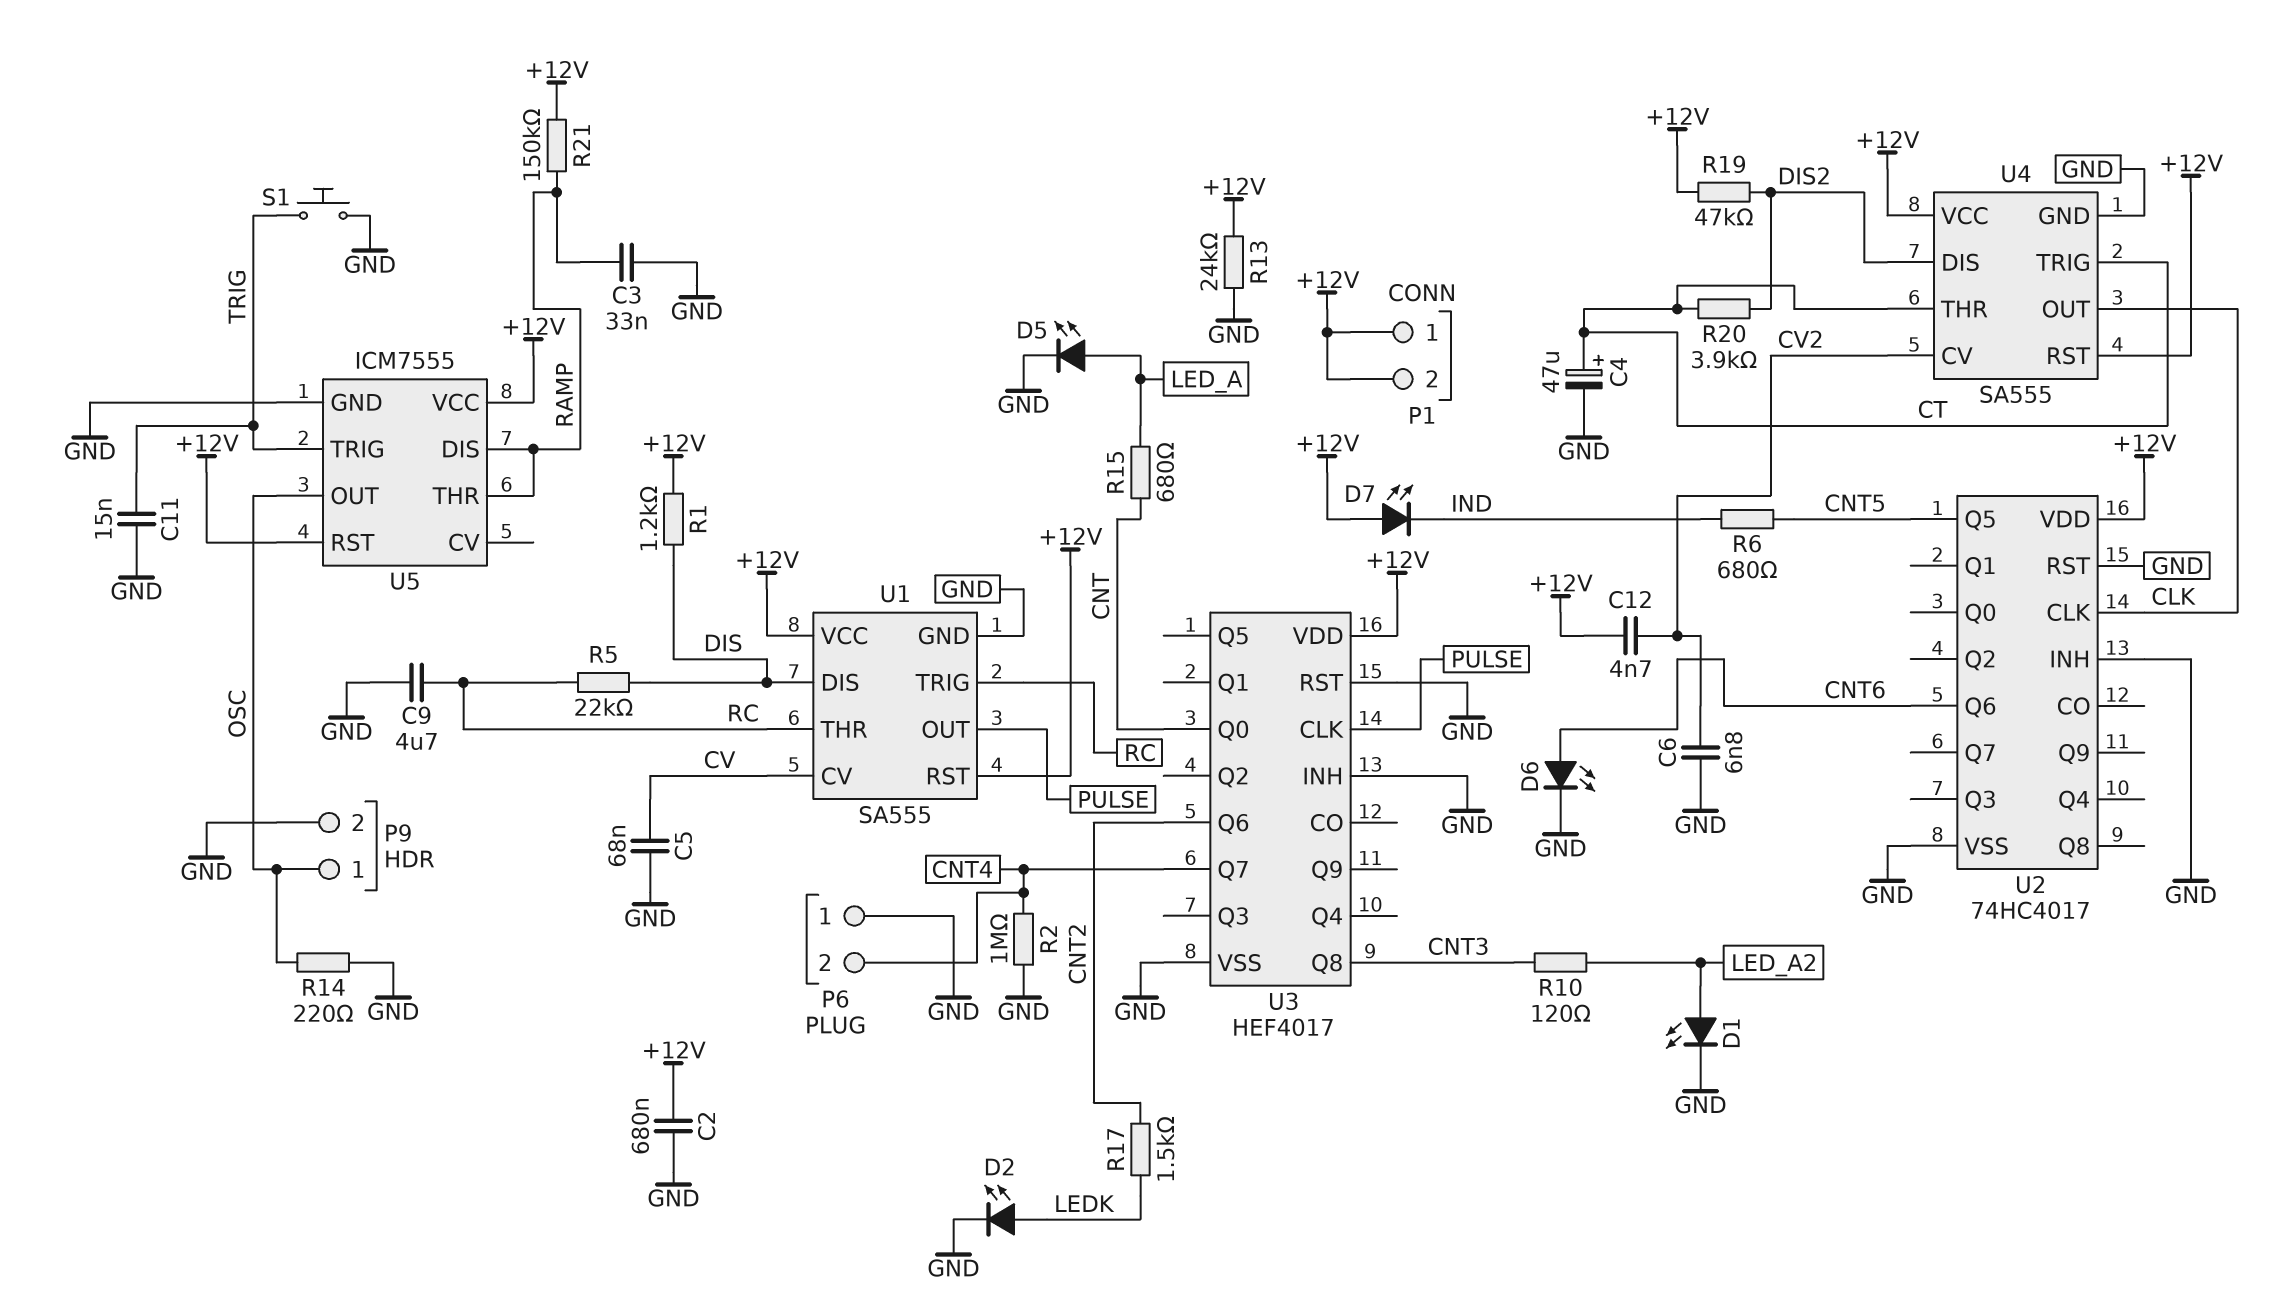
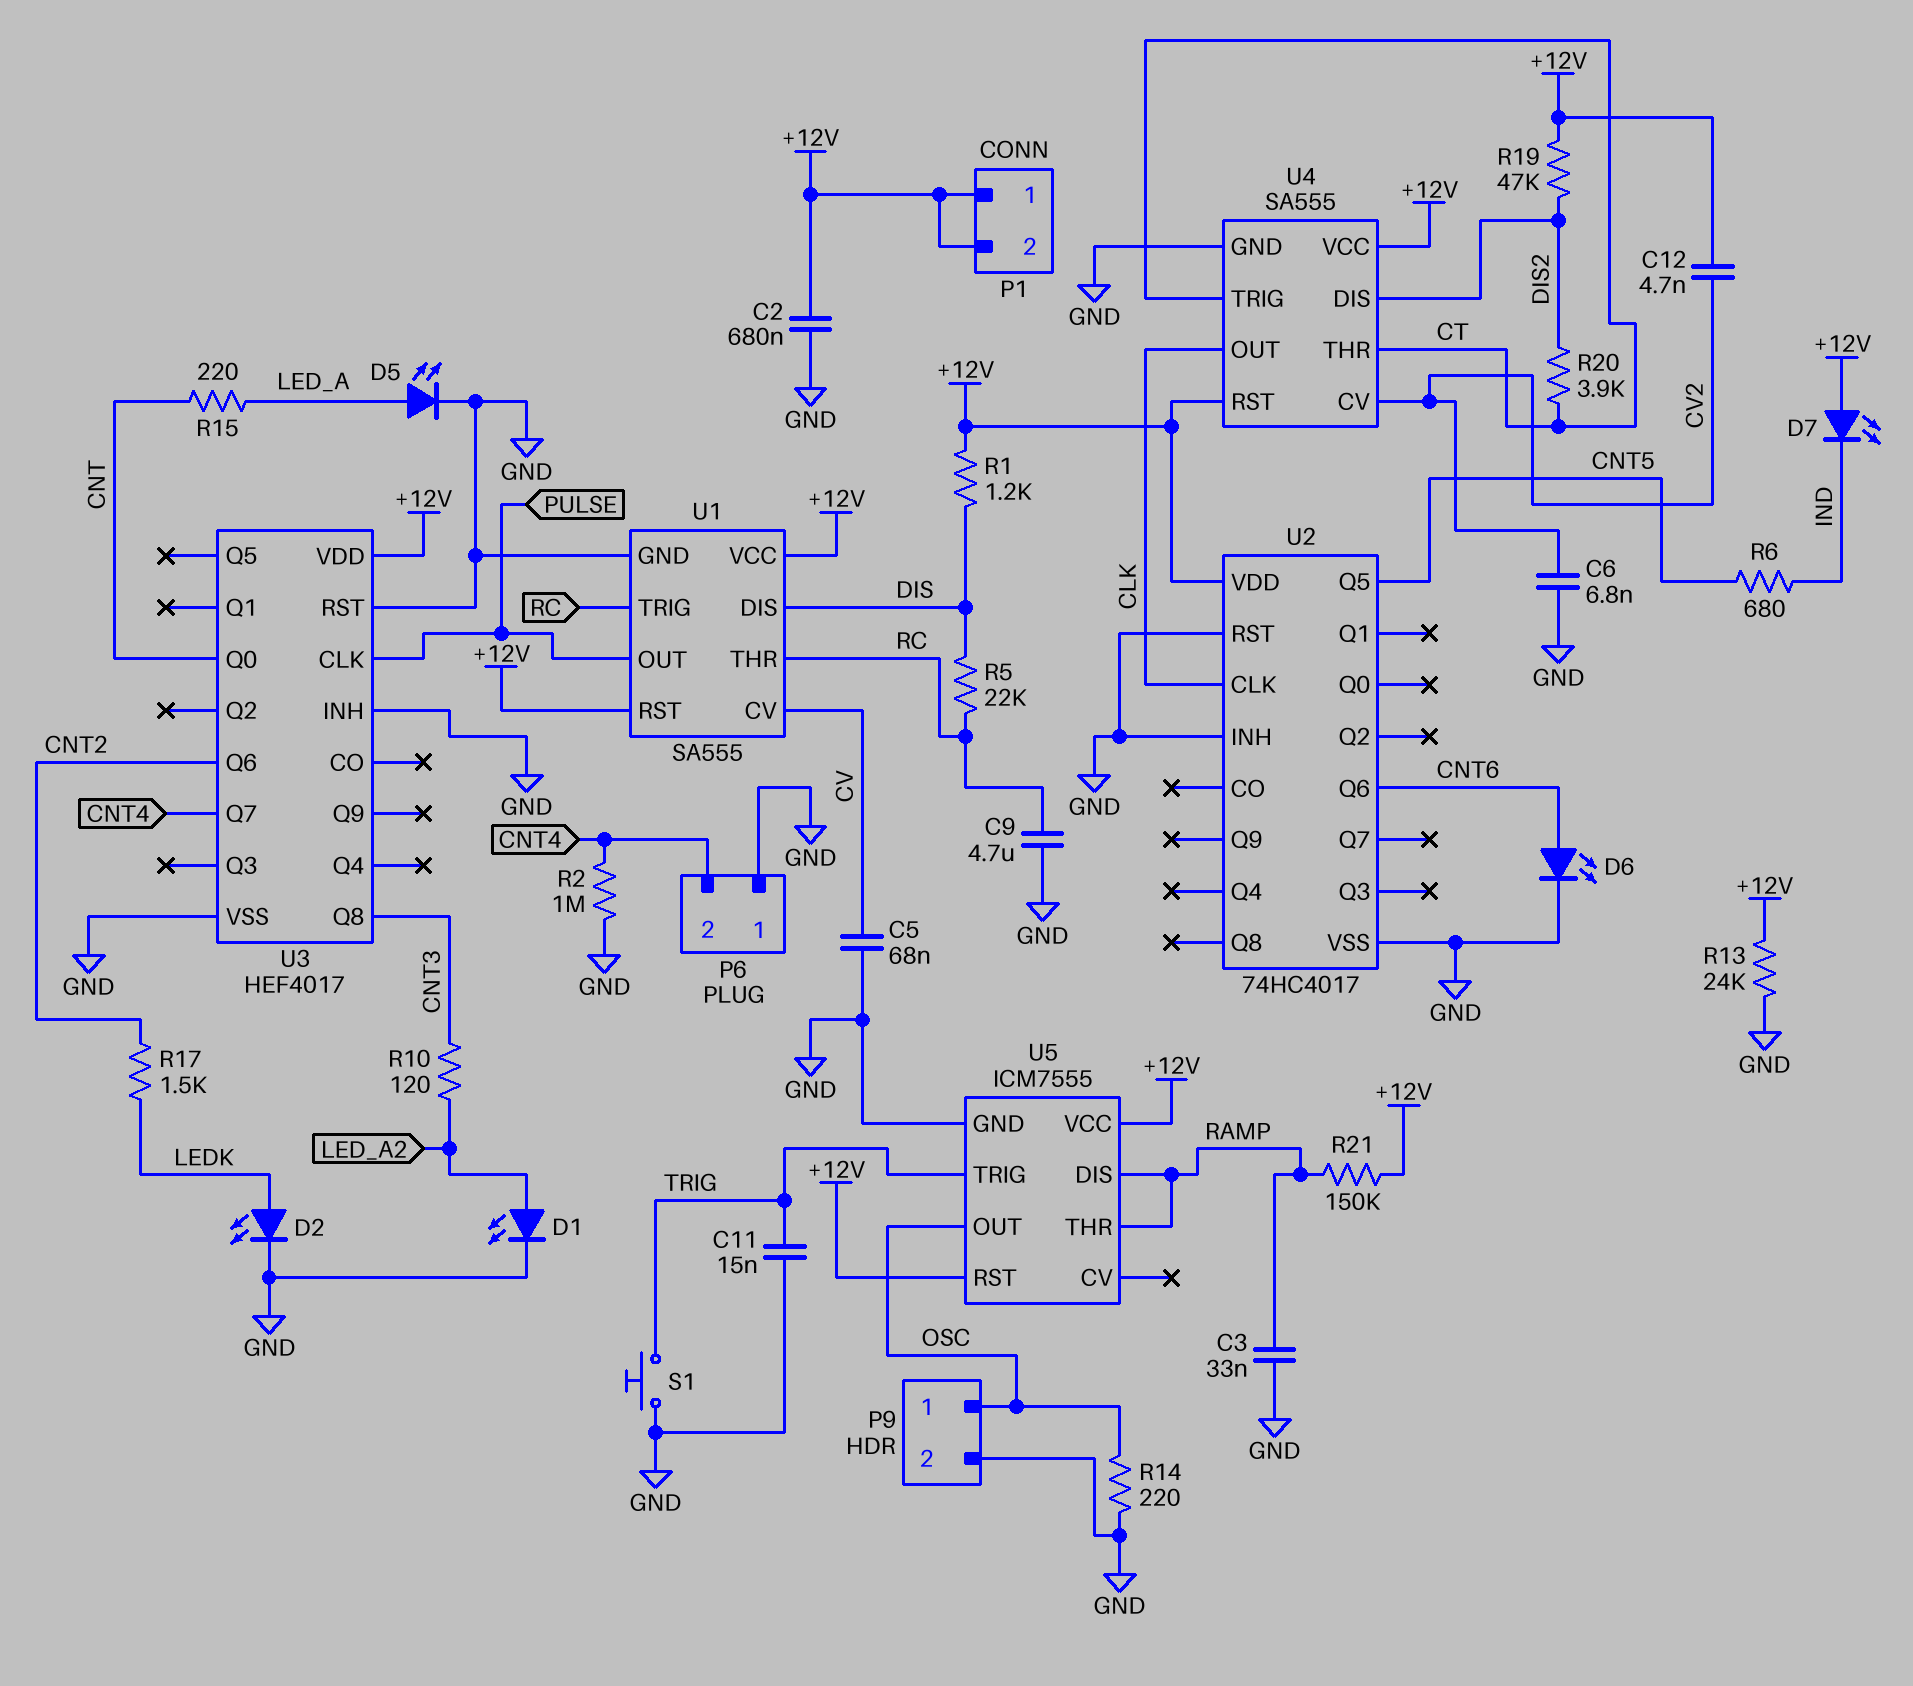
C4: 47uF (plus CT, minus GND) -> none
R15: 680 (CNT, LED_A) -> 220 (CNT, LED_A)

